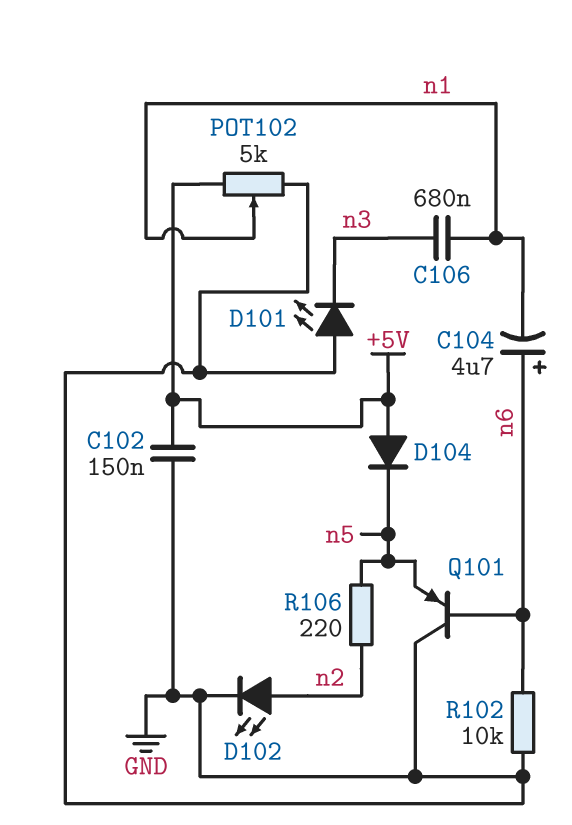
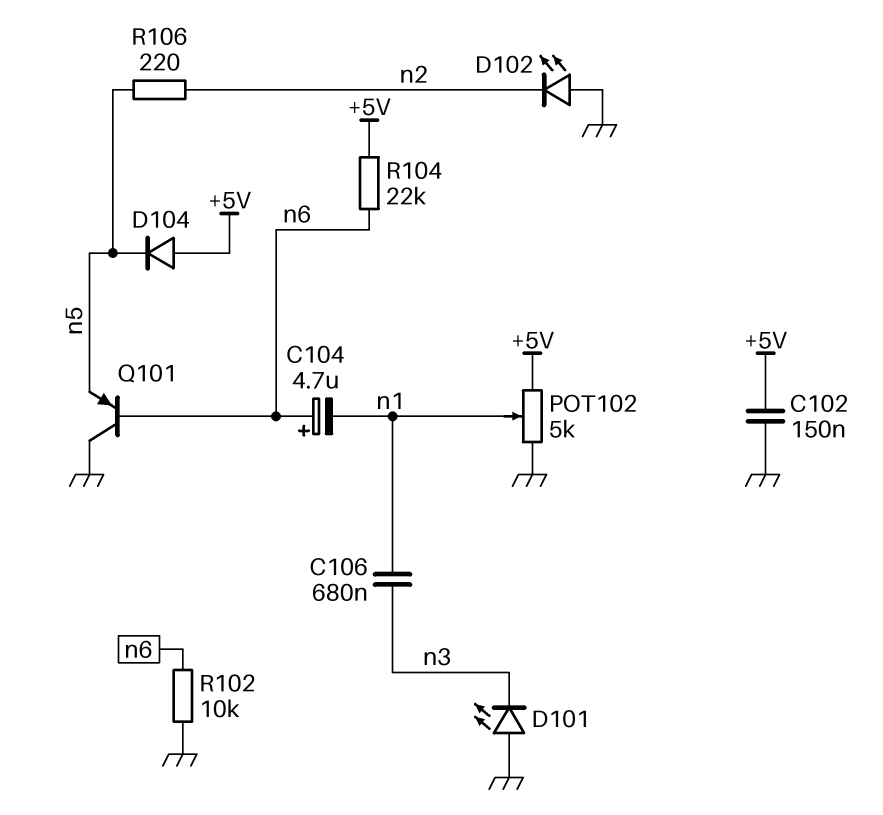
D102: LED (A n2, K GND) -> LED (A GND, K n2)
R104: none -> 22k (+5V, n6)

